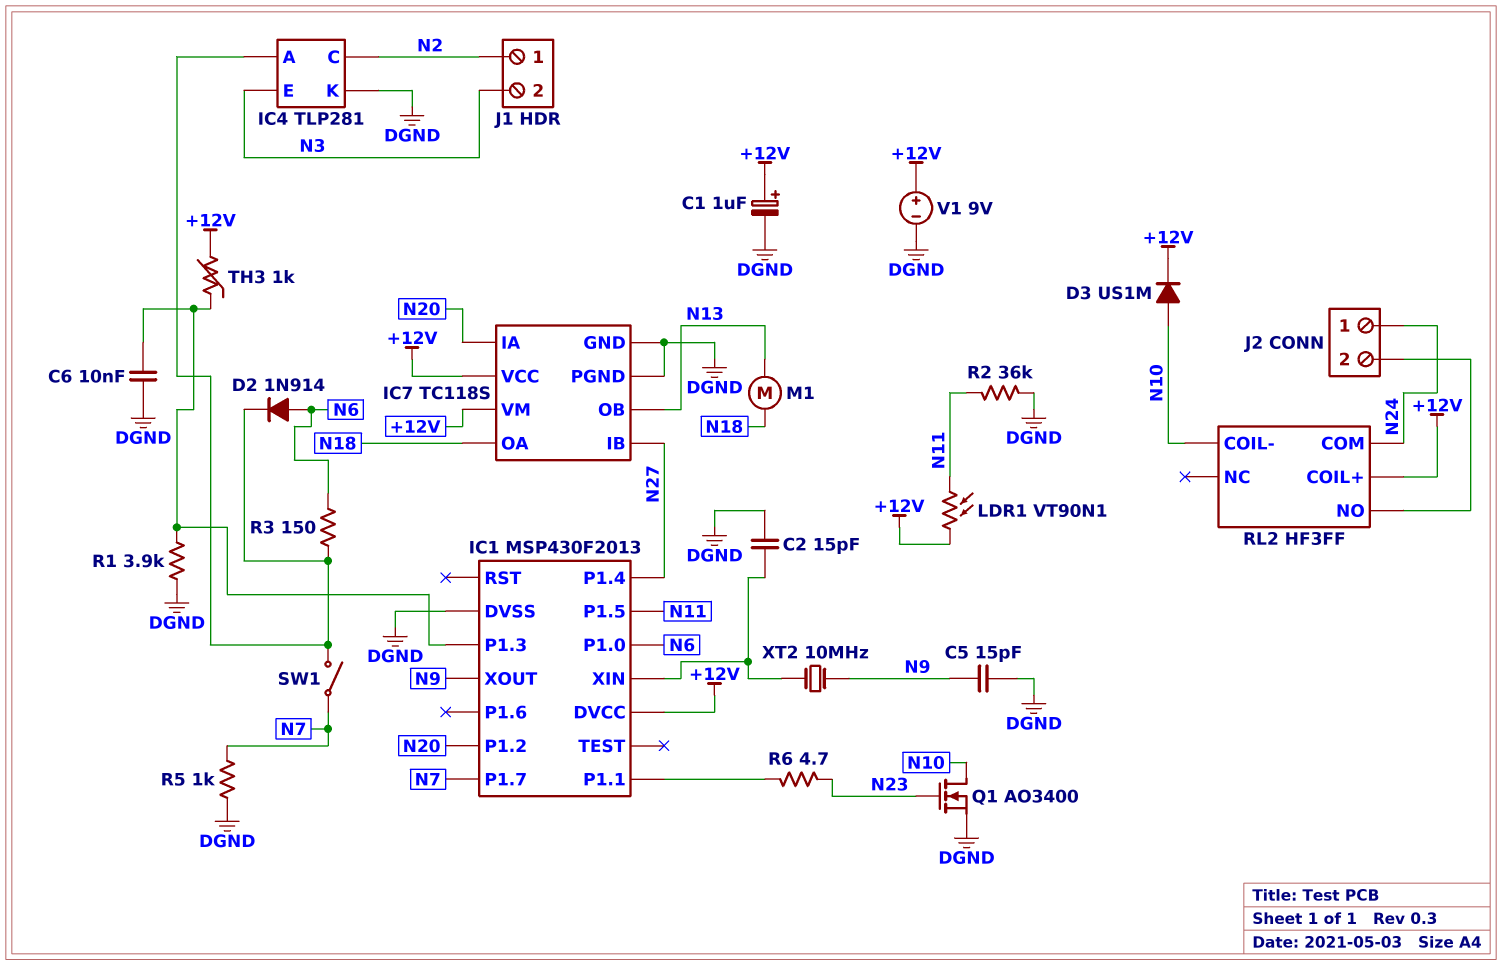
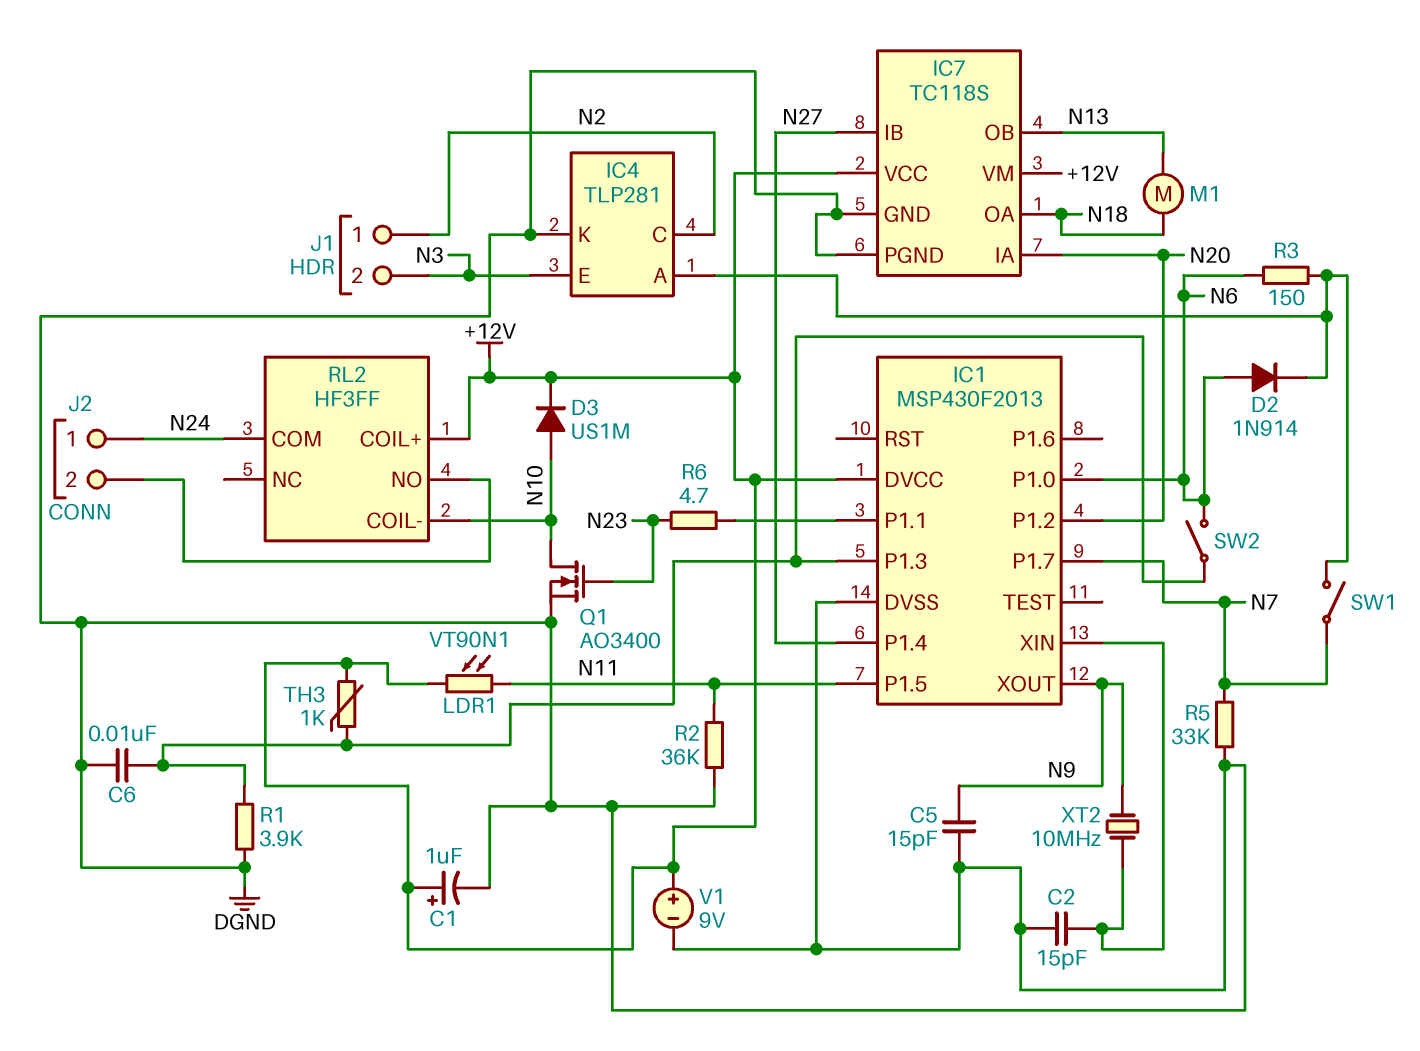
R5: 1k (DGND, N7) -> 33k (DGND, N7)
SW2: none -> switch (IC1/P1.3, N6)

